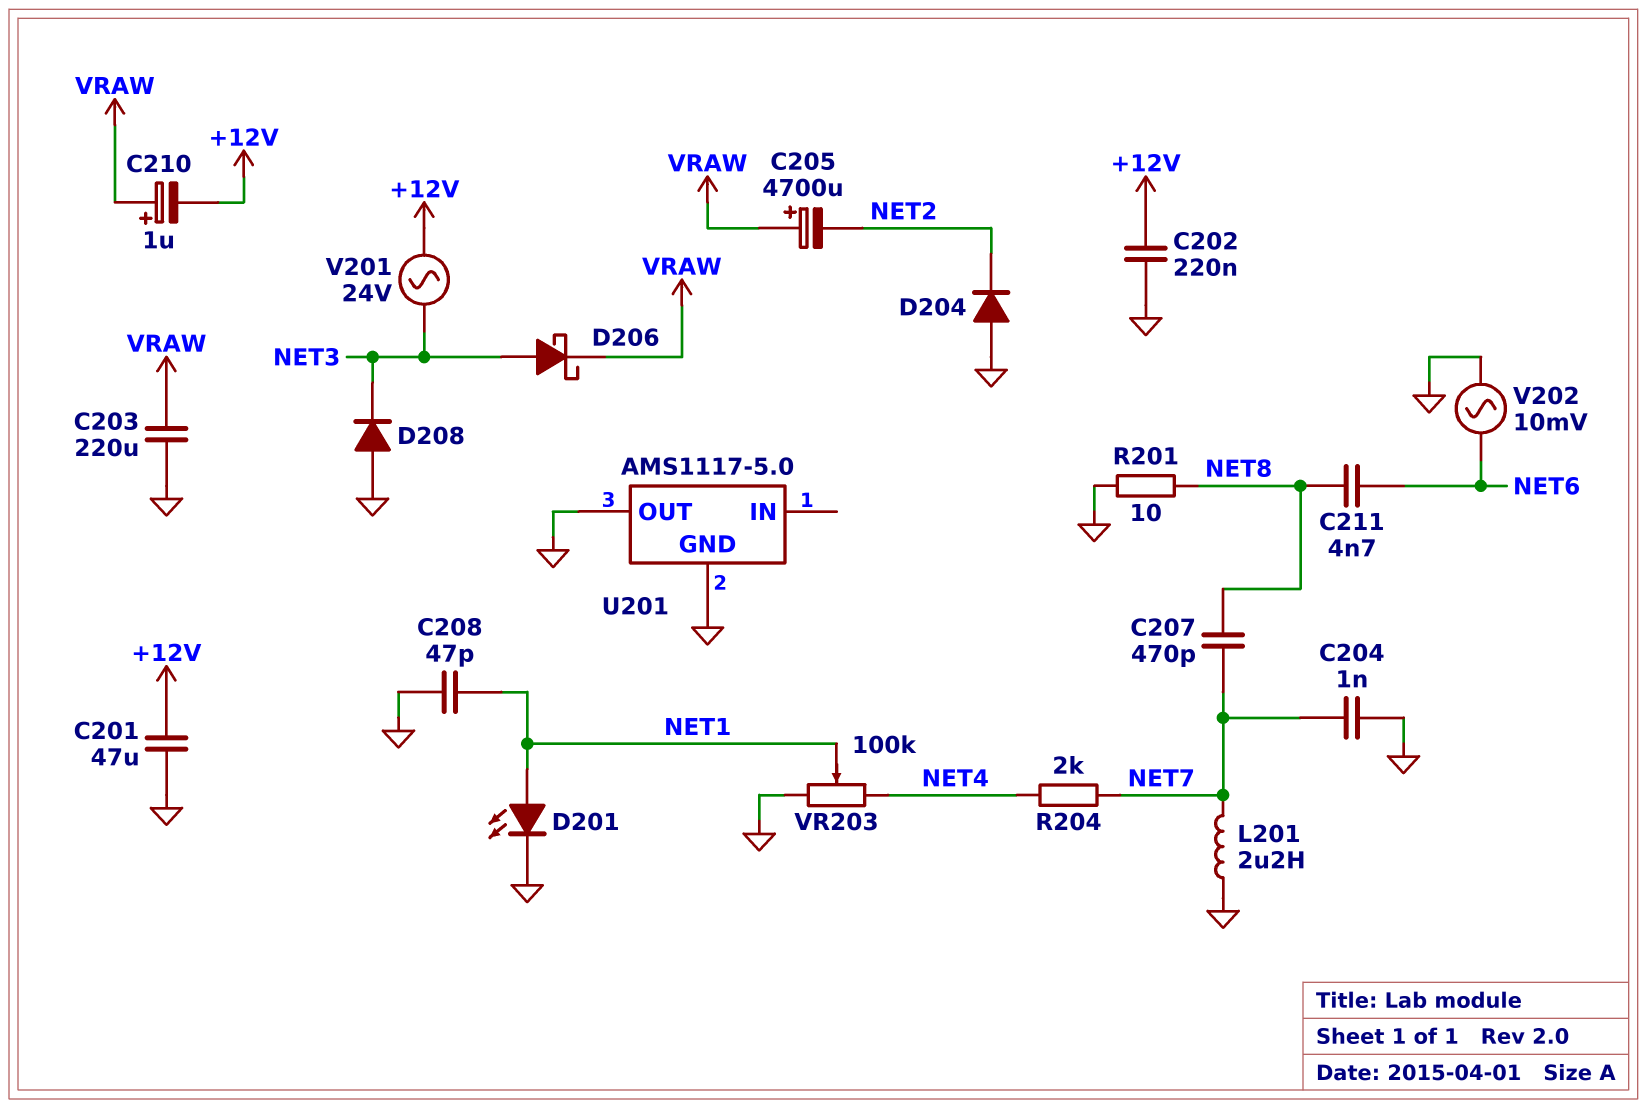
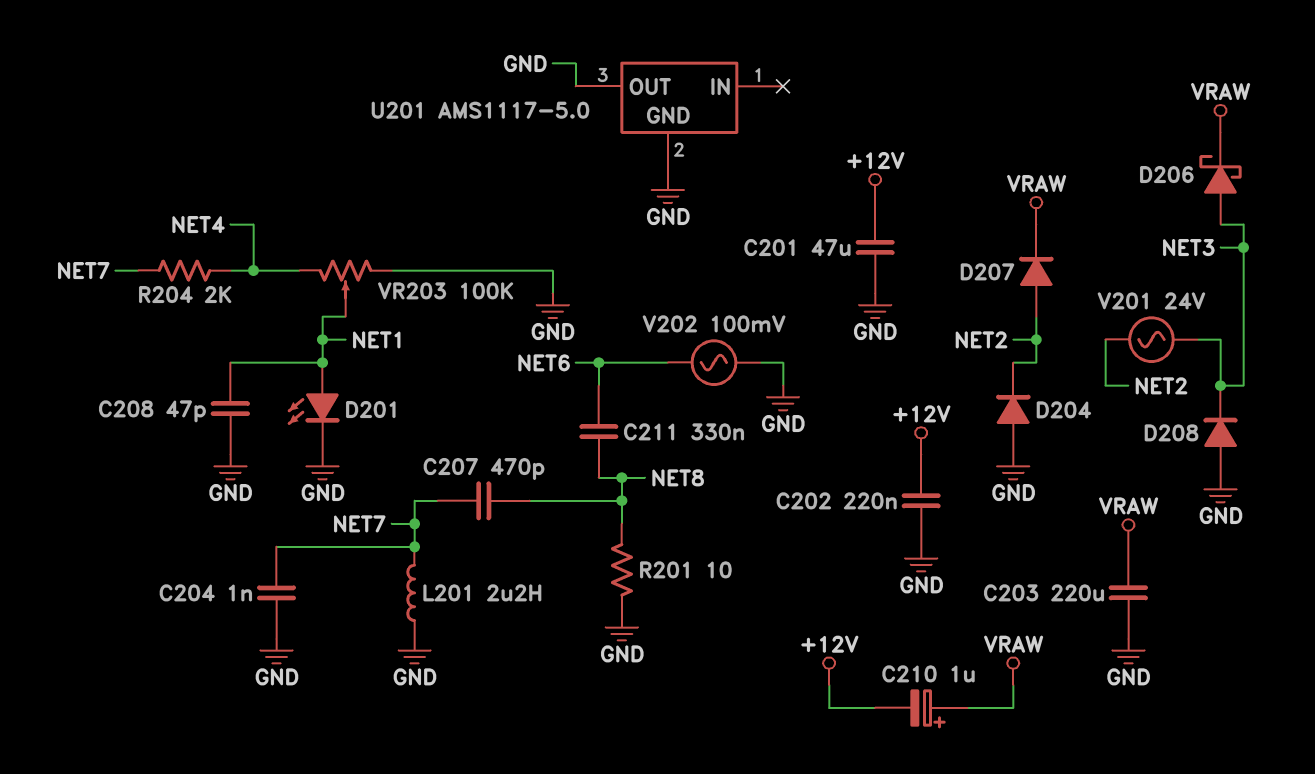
C205: 4700uF (plus VRAW, minus NET2) -> none
C211: 4.7nF (NET6, NET8) -> 330nF (NET6, NET8)
D207: none -> diode (A NET2, K VRAW)
V201: AC 24V (+12V, NET3) -> AC 24V (NET2, NET3)
V202: AC 10mV (GND, NET6) -> AC 100mV (GND, NET6)

